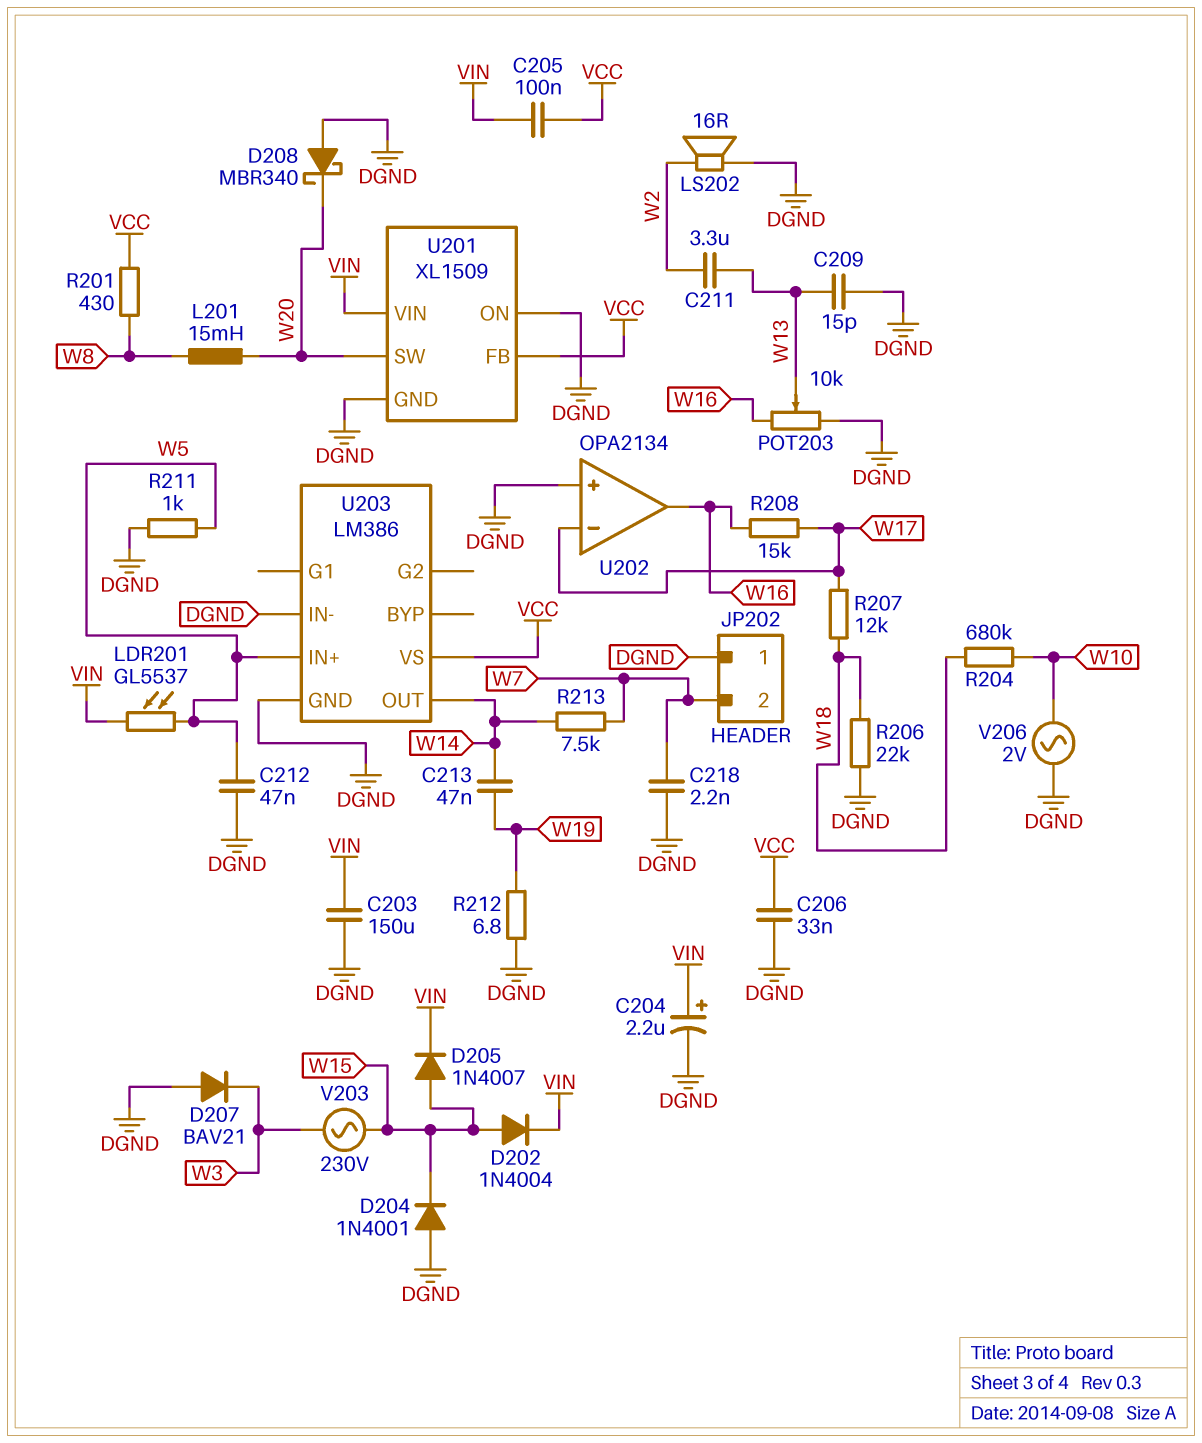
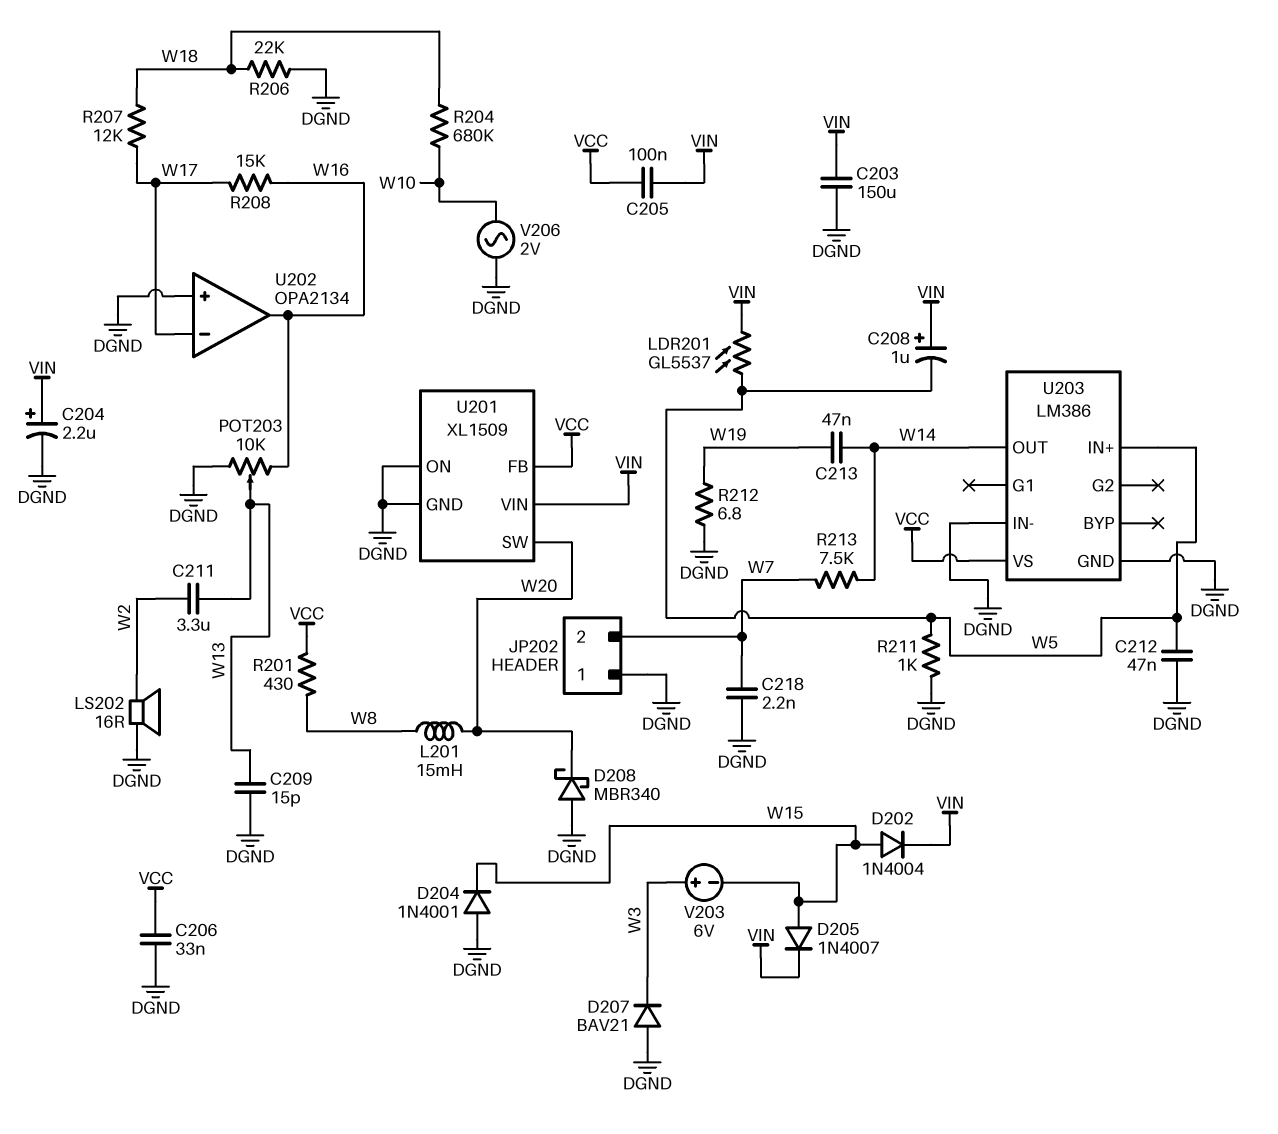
C208: none -> 1uF (plus VIN, minus W5)
V203: AC 230V (W3, W15) -> 6V (plus W3, minus W15)

